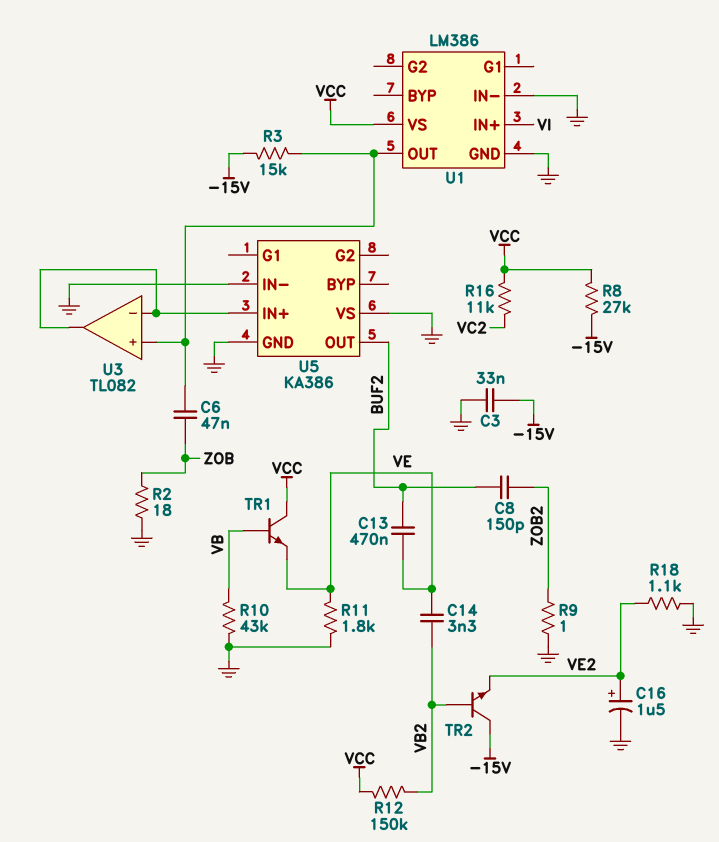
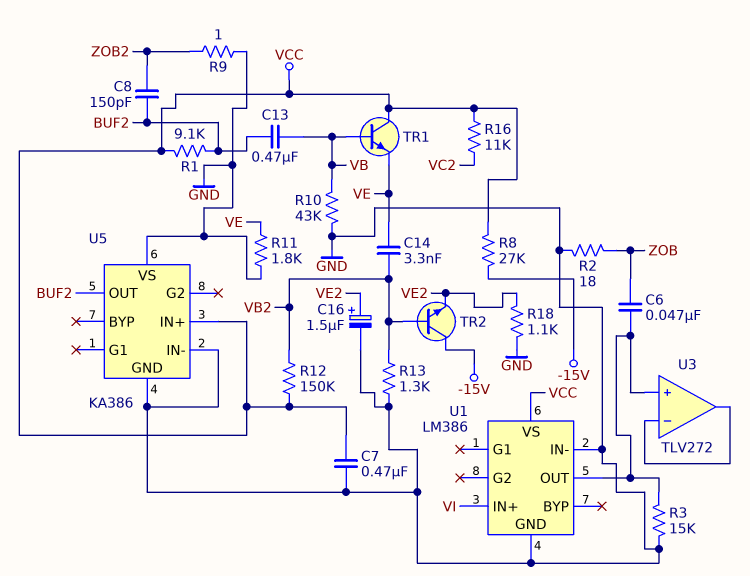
C3: 33nF (-15V, GND) -> none
C7: none -> 470nF (GND, VCC)
C13: 470nF (BUF2, VE) -> 470nF (BUF2, VB)
R1: none -> 9.1k (BUF2, VCC)
R3: 15k (-15V, U1/OUT) -> 15k (GND, U1/OUT)
R13: none -> 1.3k (GND, VB2)
U3: TL082 -> TLV272
U5 pin IN+: U3/in- -> VCC

